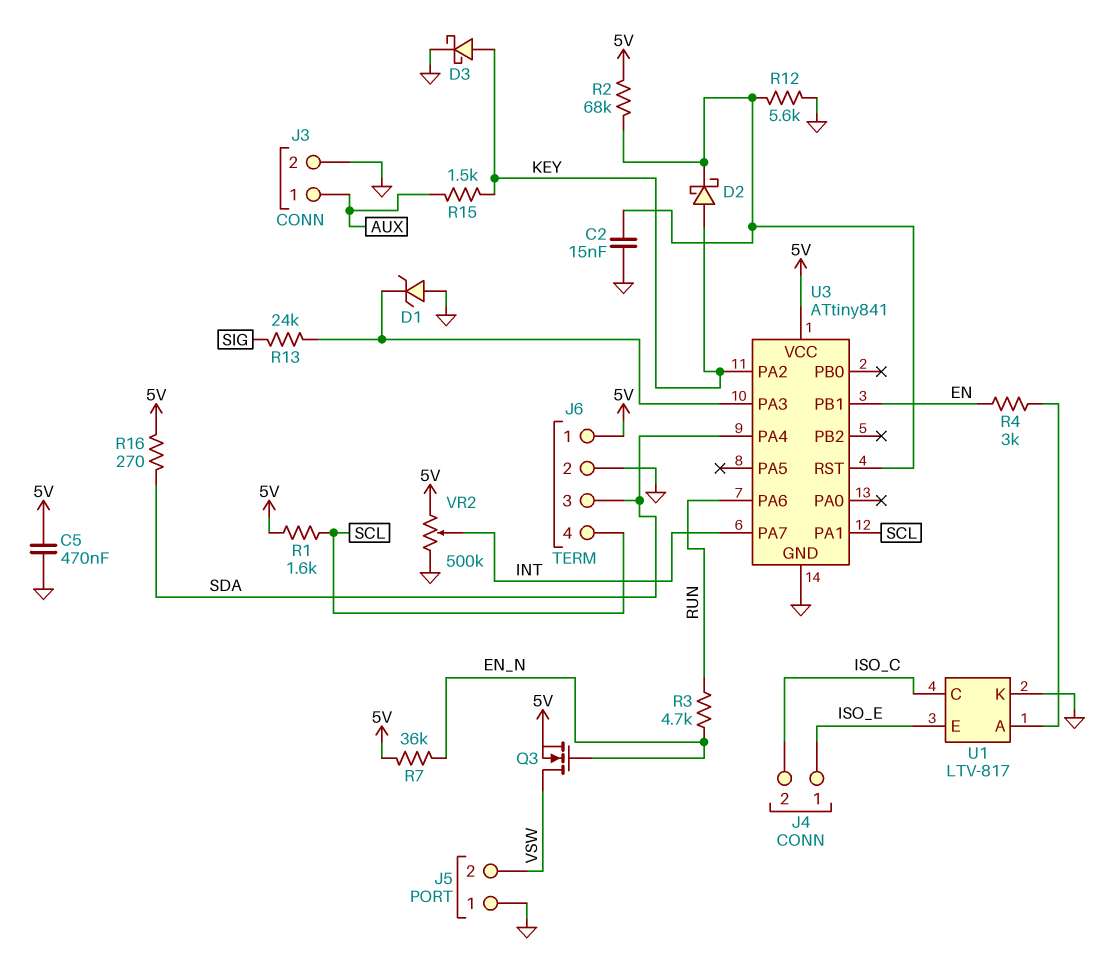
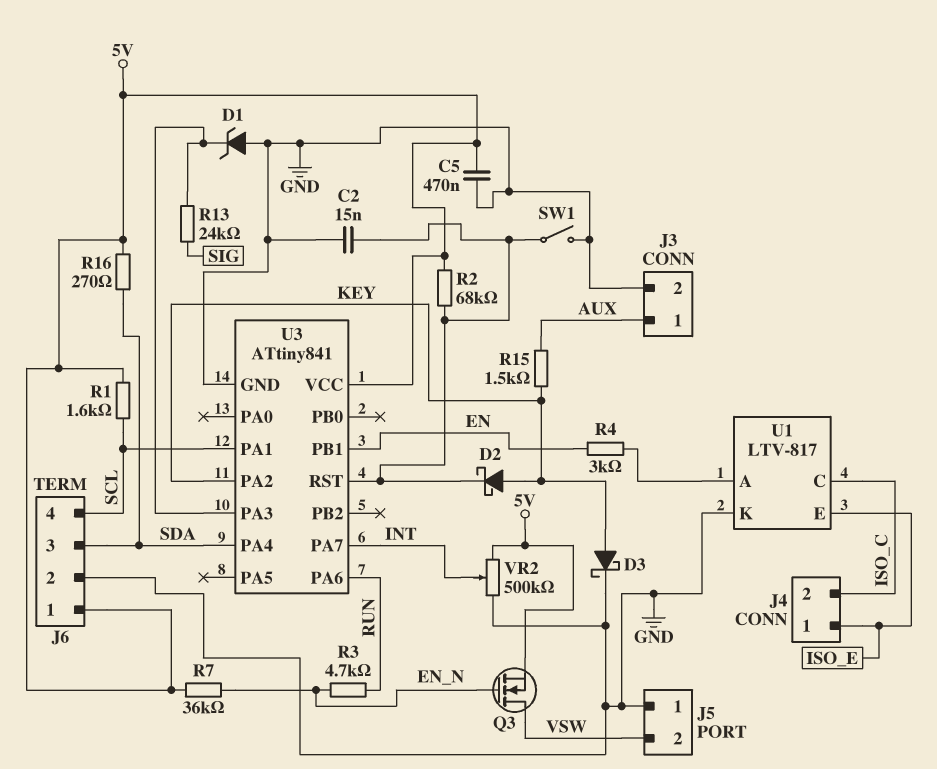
R12: 5.6k (GND, U3/RST) -> none
SW1: none -> switch (GND, U3/RST)

